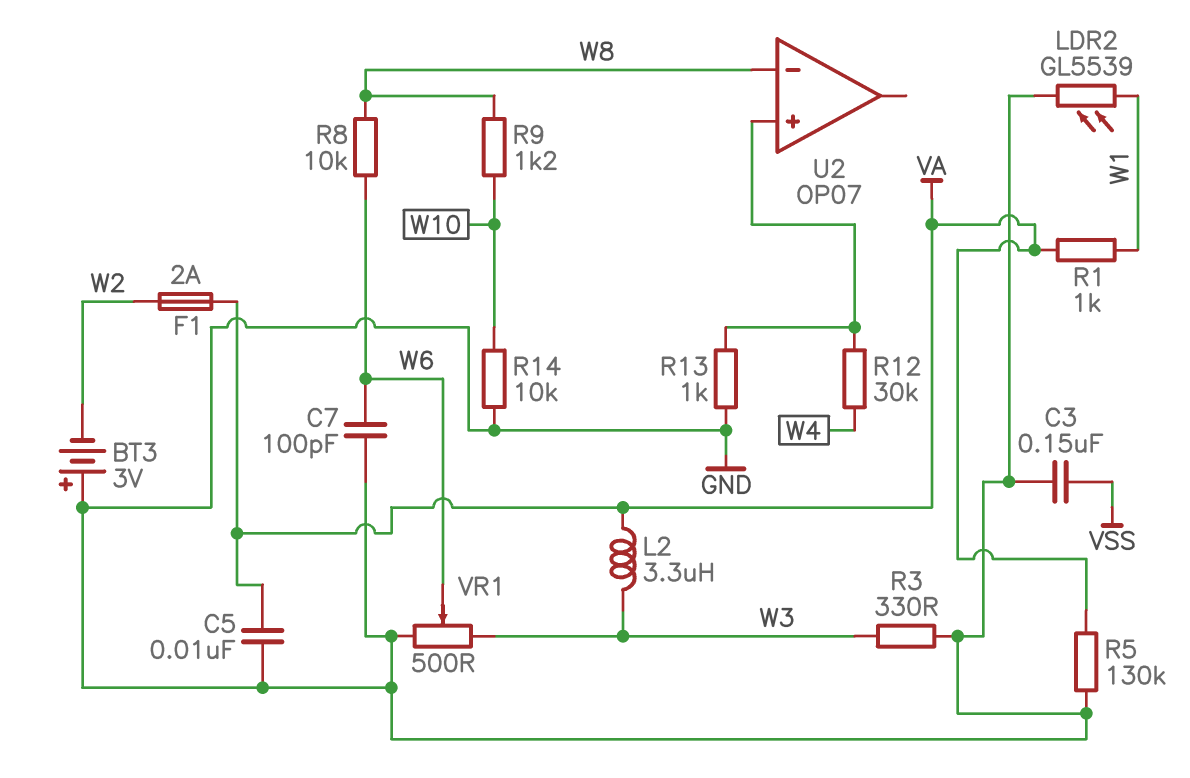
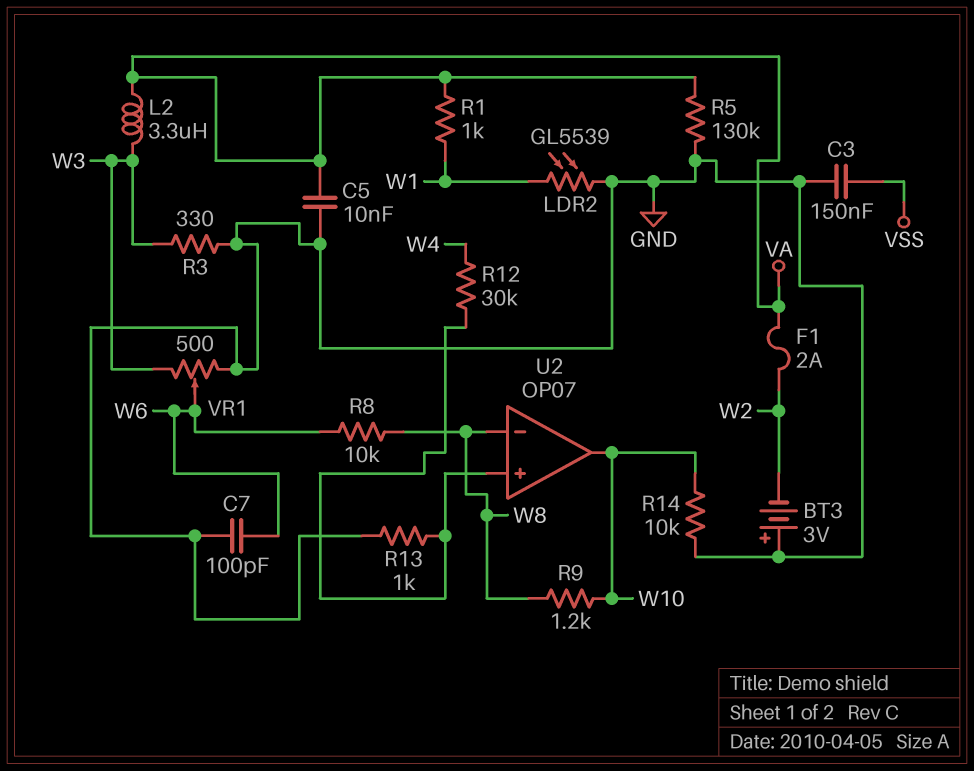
U2 pin out: none -> W10

